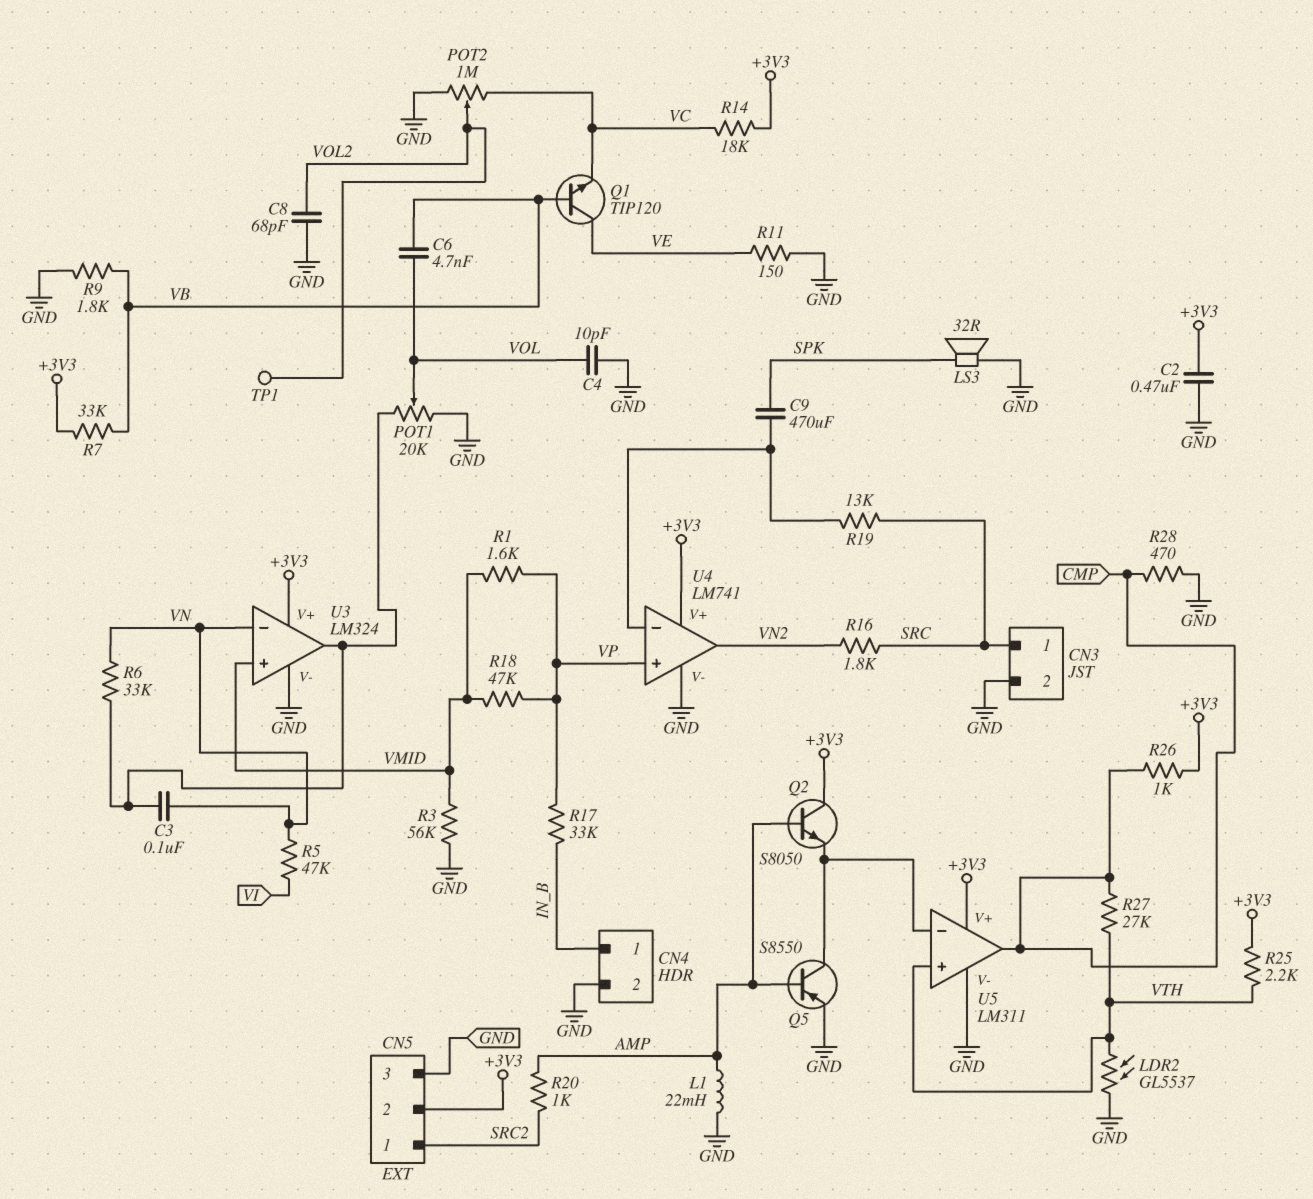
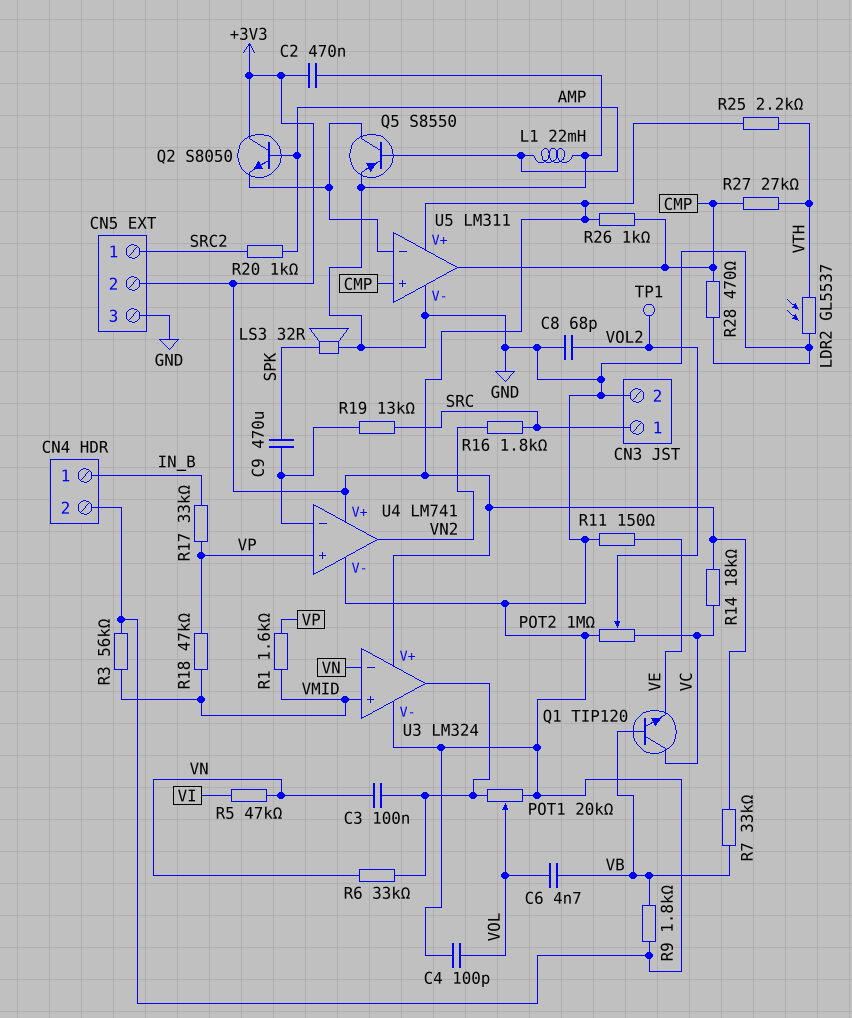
C4: 10pF (GND, VOL) -> 100pF (GND, VOL)
Q1: NPN TIP120 (B VB, C VE, E VC) -> NPN TIP120 (B VB, C VC, E VE)
U5 pin in+: VTH -> CMP

